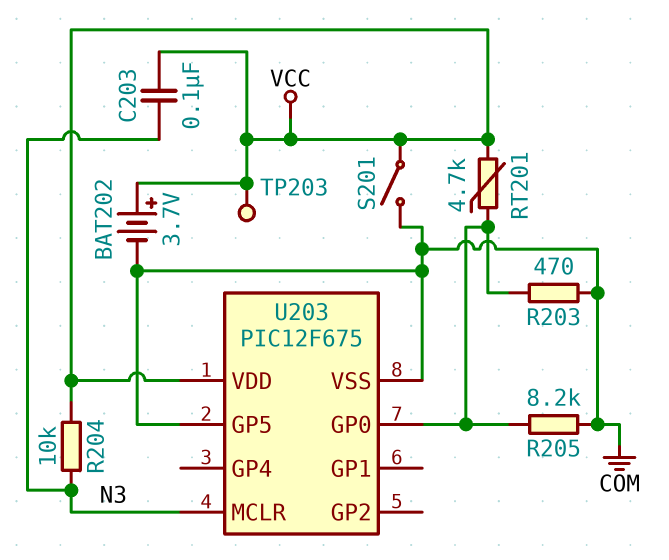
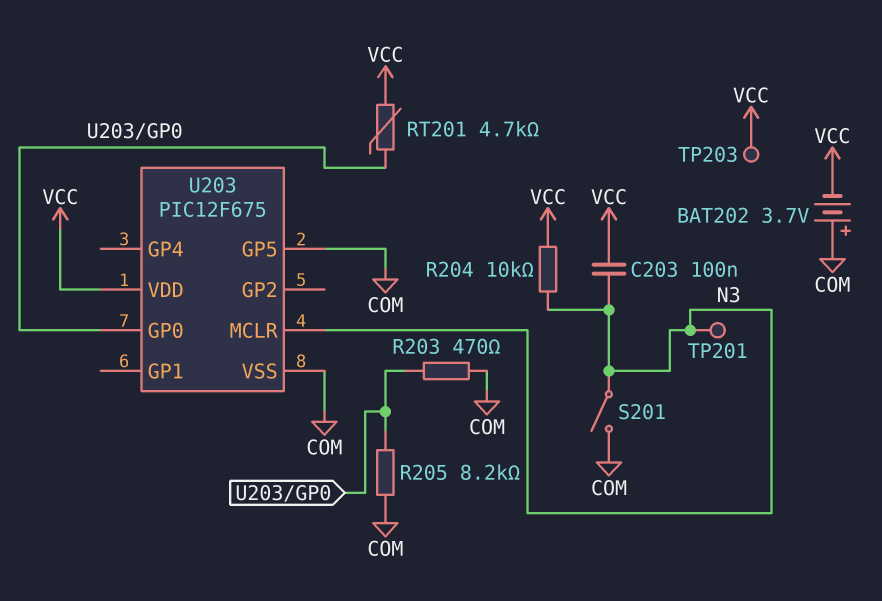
BAT202: 3.7V (plus VCC, minus COM) -> 3.7V (plus COM, minus VCC)
S201: switch (COM, VCC) -> switch (COM, N3)
TP201: none -> test point (N3)

